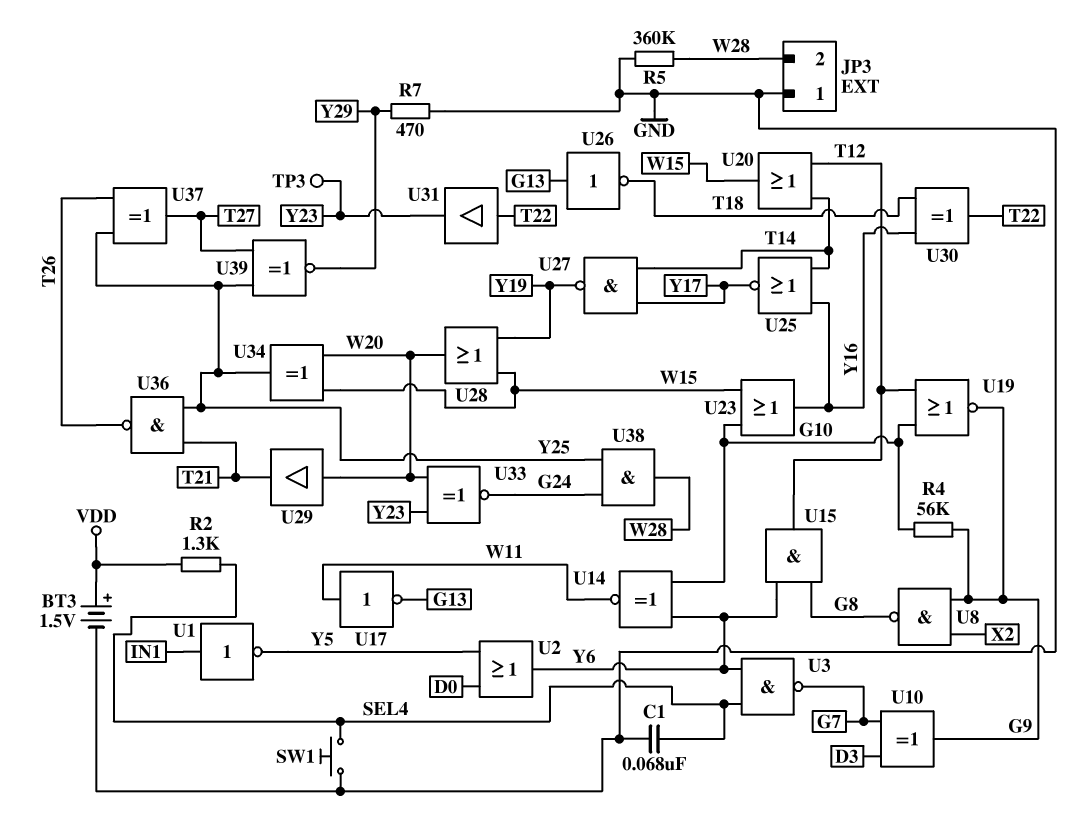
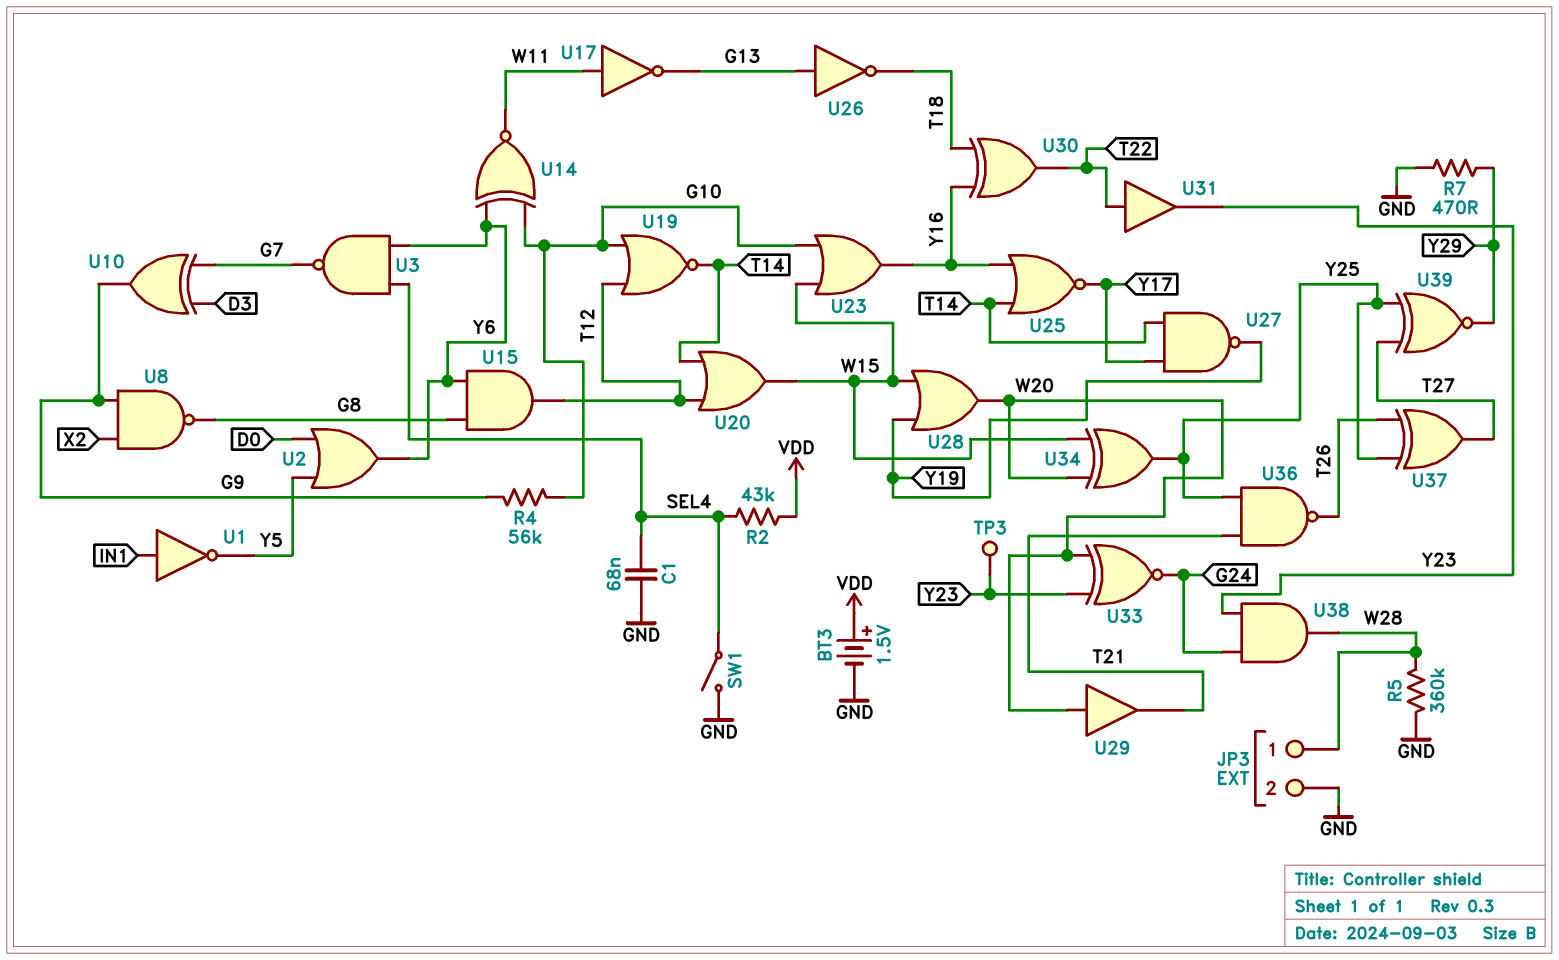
JP3 pin 1: GND -> W28
JP3 pin 2: W28 -> GND
R2: 1.3k (SEL4, VDD) -> 43k (SEL4, VDD)
SW1: button (GND, SEL4) -> switch (GND, SEL4)
U19: NOR (in G10, in T12, out G9) -> NOR (in G10, in T12, out T14)
U38: AND (in G24, in Y25, out W28) -> AND (in G24, in Y23, out W28)

